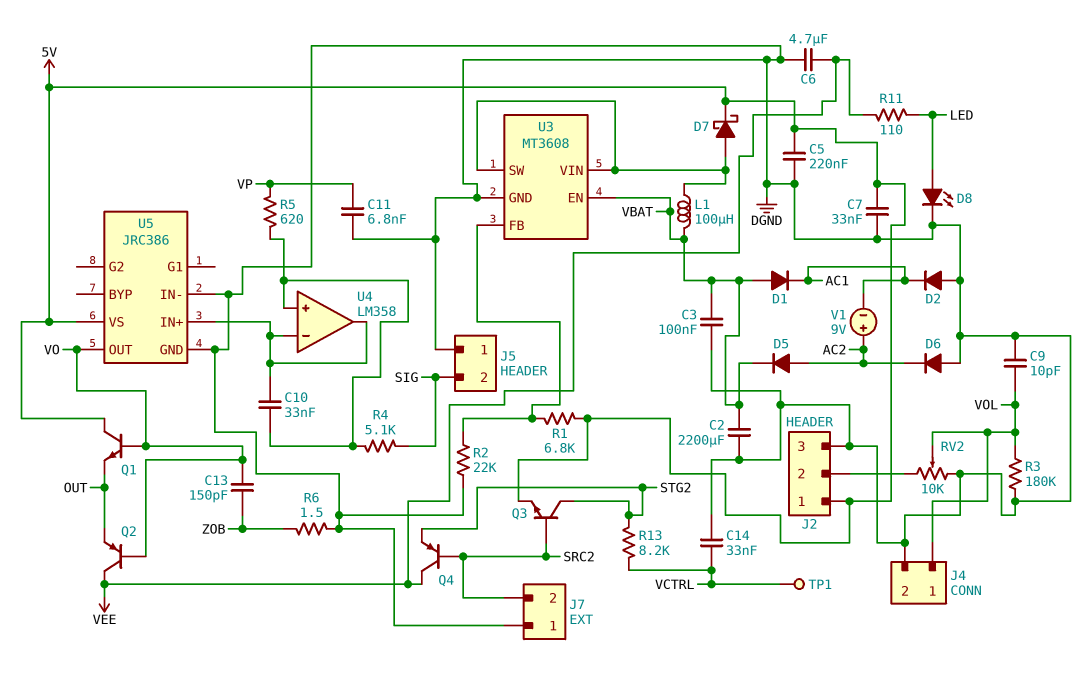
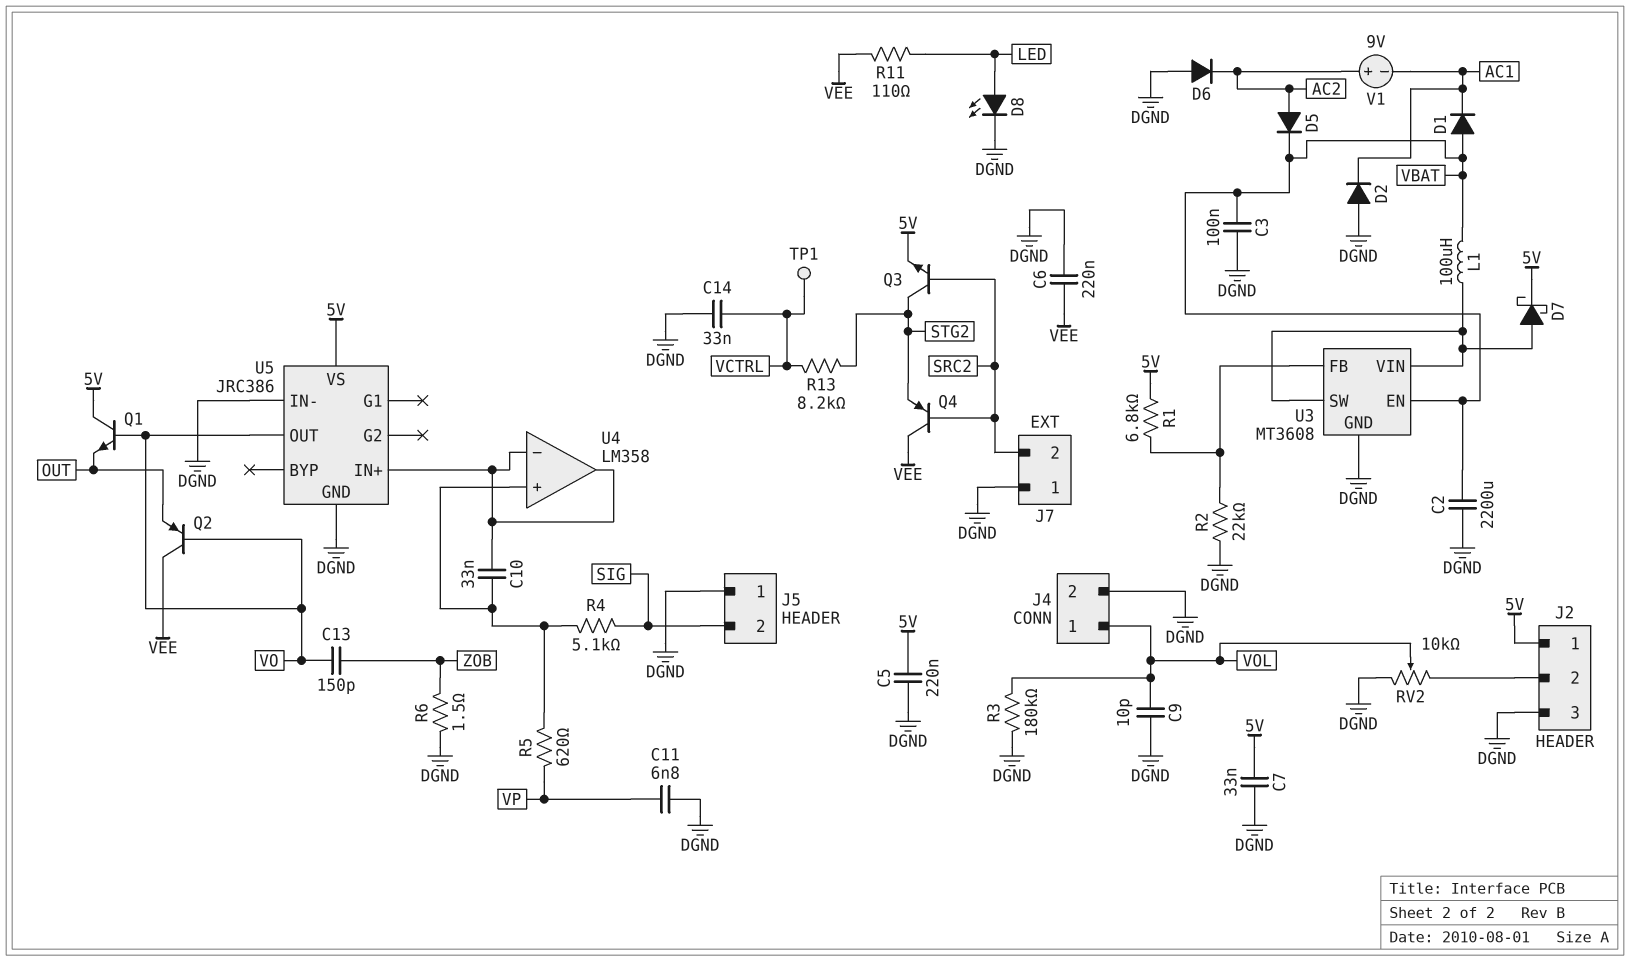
C6: 4.7uF (DGND, VEE) -> 220nF (DGND, VEE)

